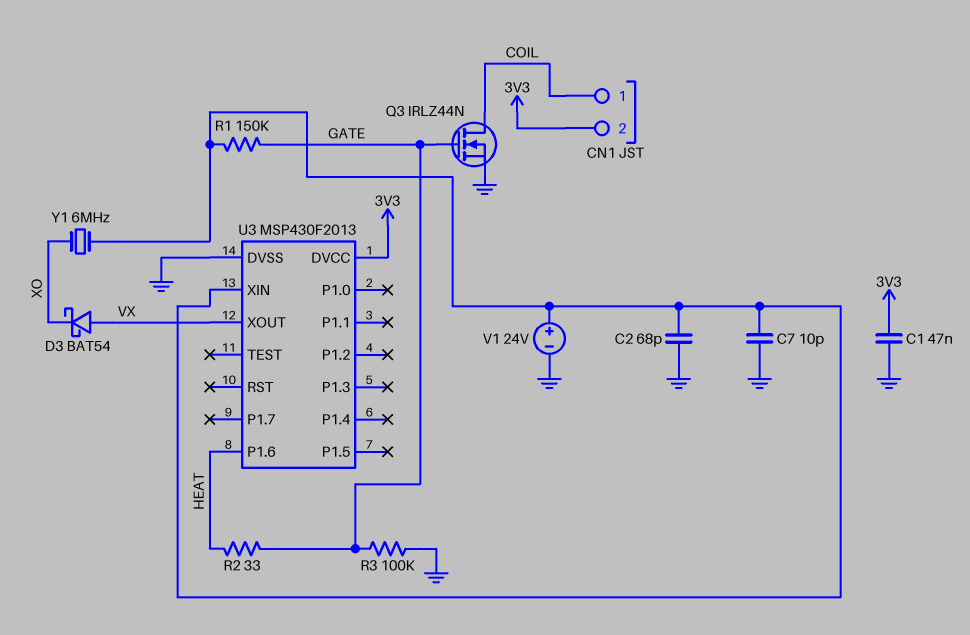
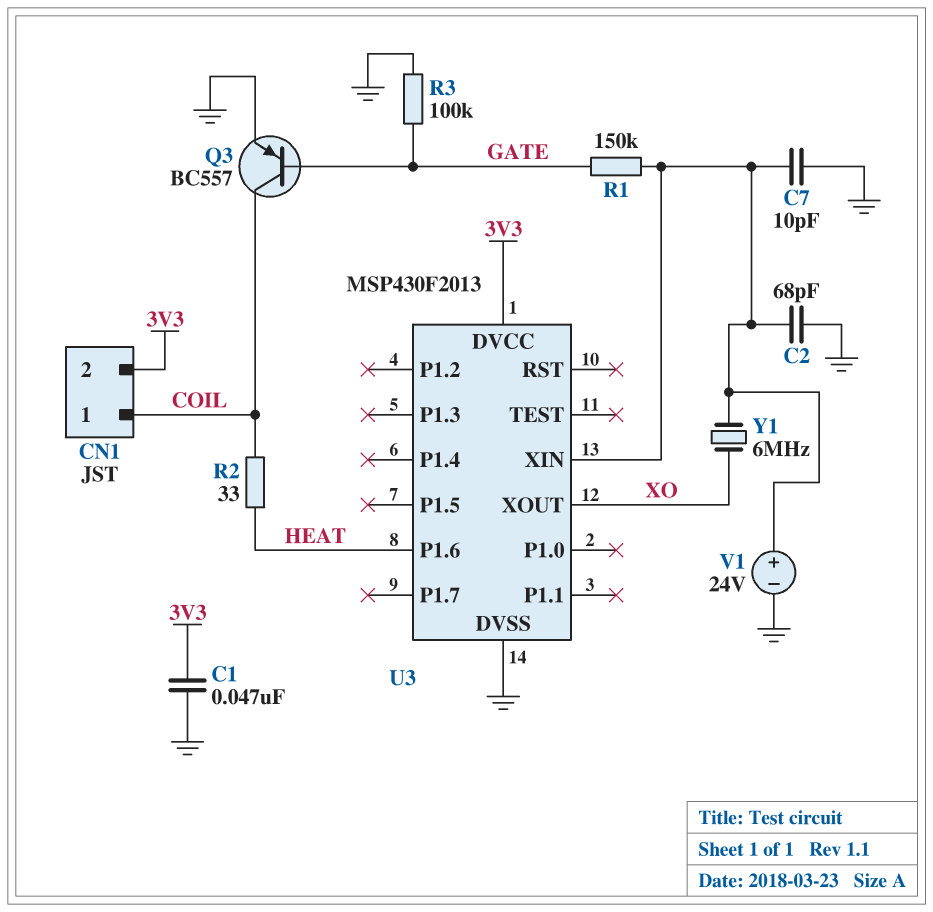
D3: schottky BAT54 (A VX, K XO) -> none
Q3: NMOS IRLZ44N (G GATE, D COIL, S GND) -> PNP BC557 (B GATE, C COIL, E GND)
R2: 33 (GATE, HEAT) -> 33 (COIL, HEAT)
U3 pin XOUT: VX -> XO

